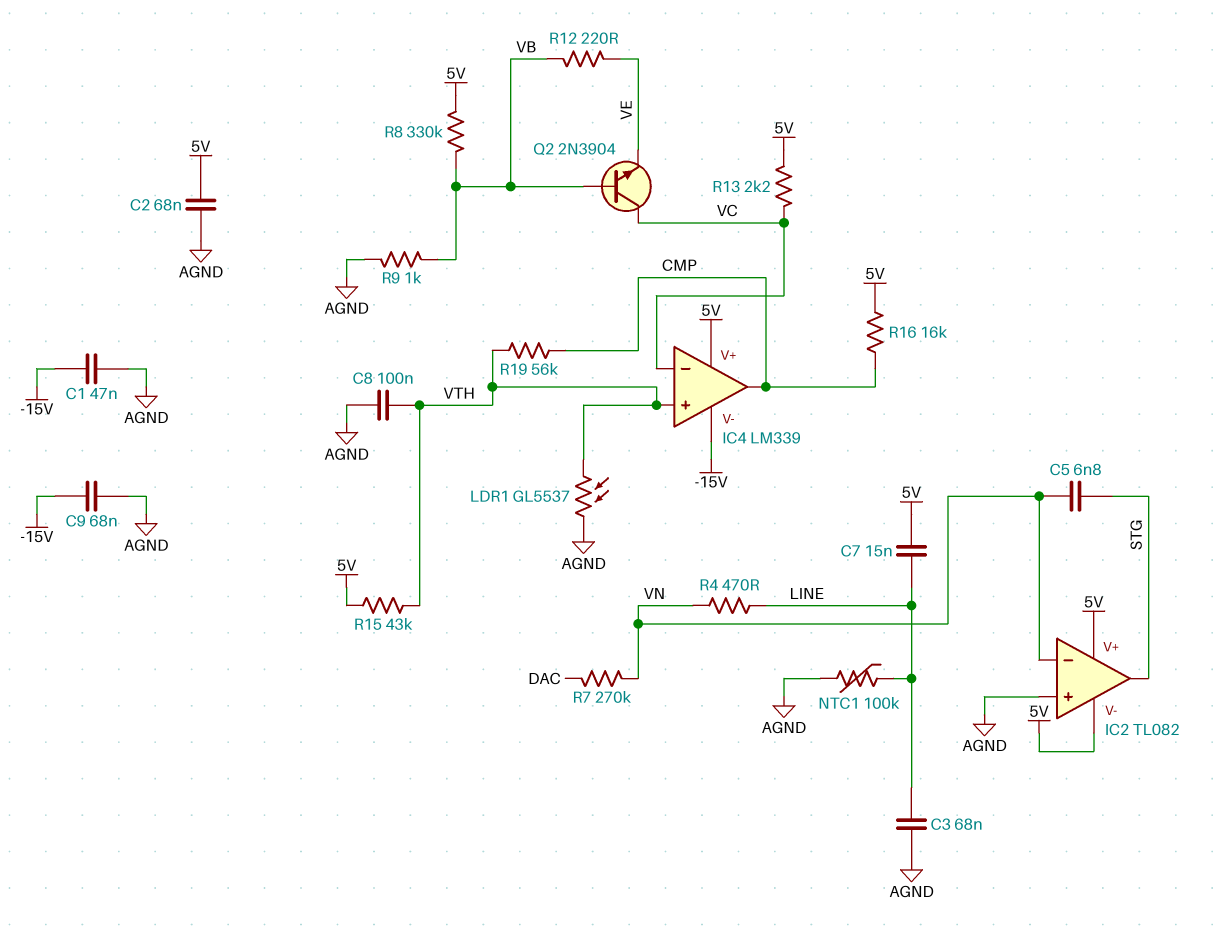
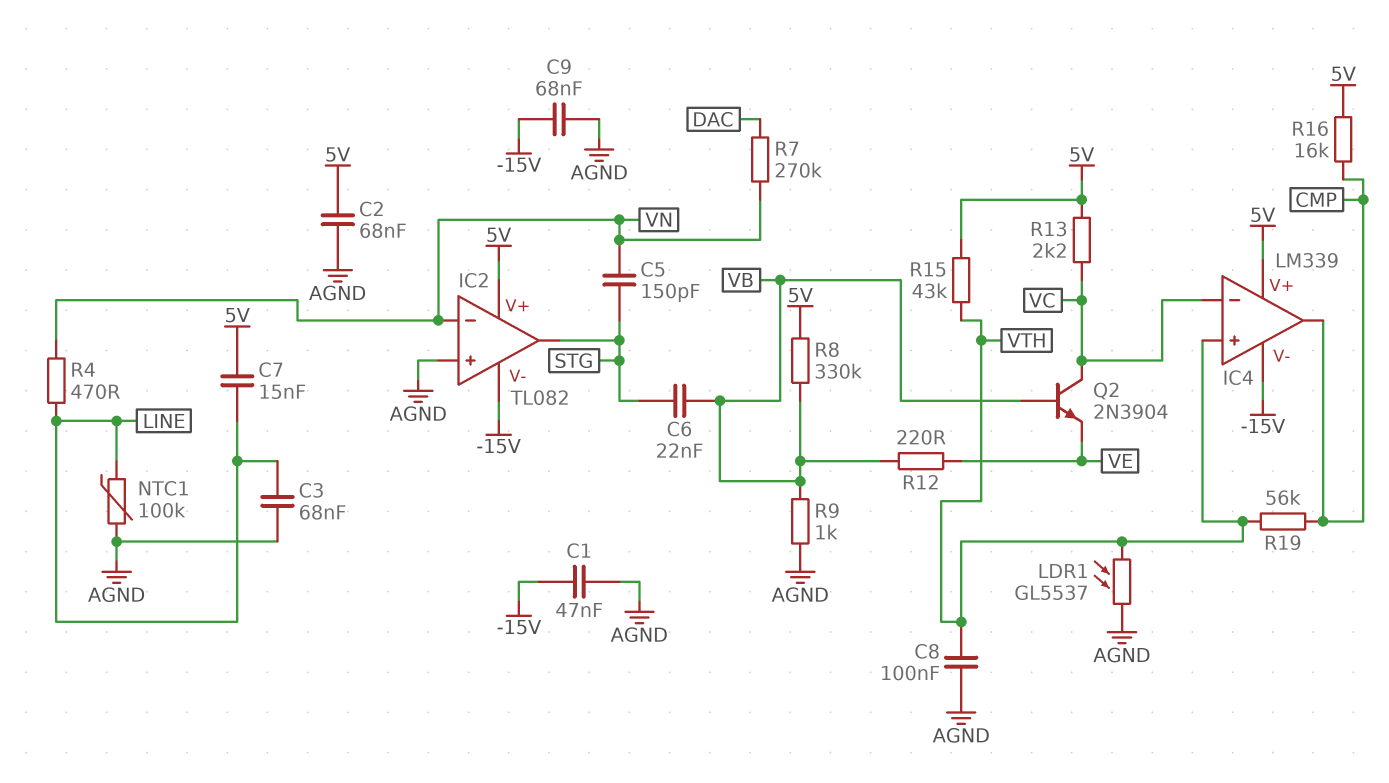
C5: 6.8nF (STG, VN) -> 150pF (STG, VN)
C6: none -> 22nF (STG, VB)
IC2 pin V-: 5V -> -15V

